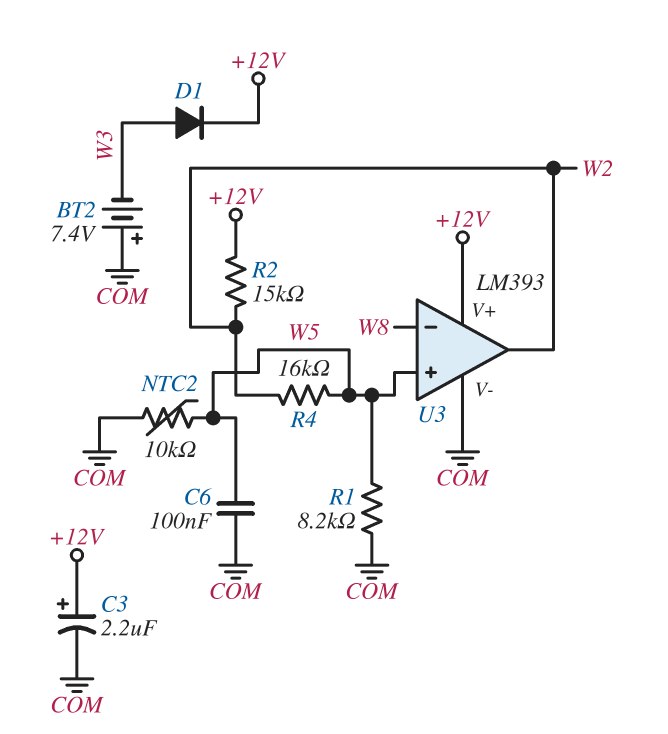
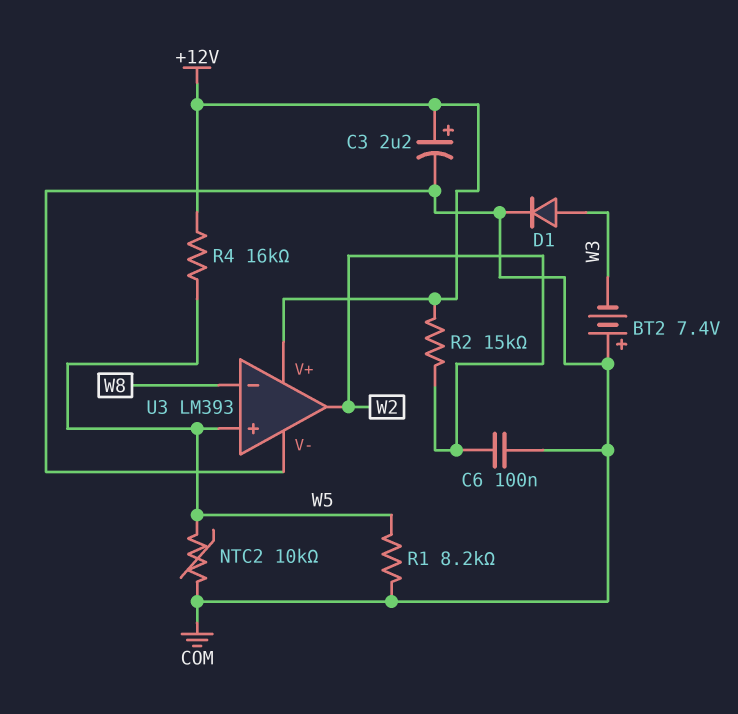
C6: 100nF (COM, W5) -> 100nF (COM, W2)
D1: diode (A W3, K +12V) -> diode (A W3, K COM)
R4: 16k (W2, W5) -> 16k (+12V, W5)

